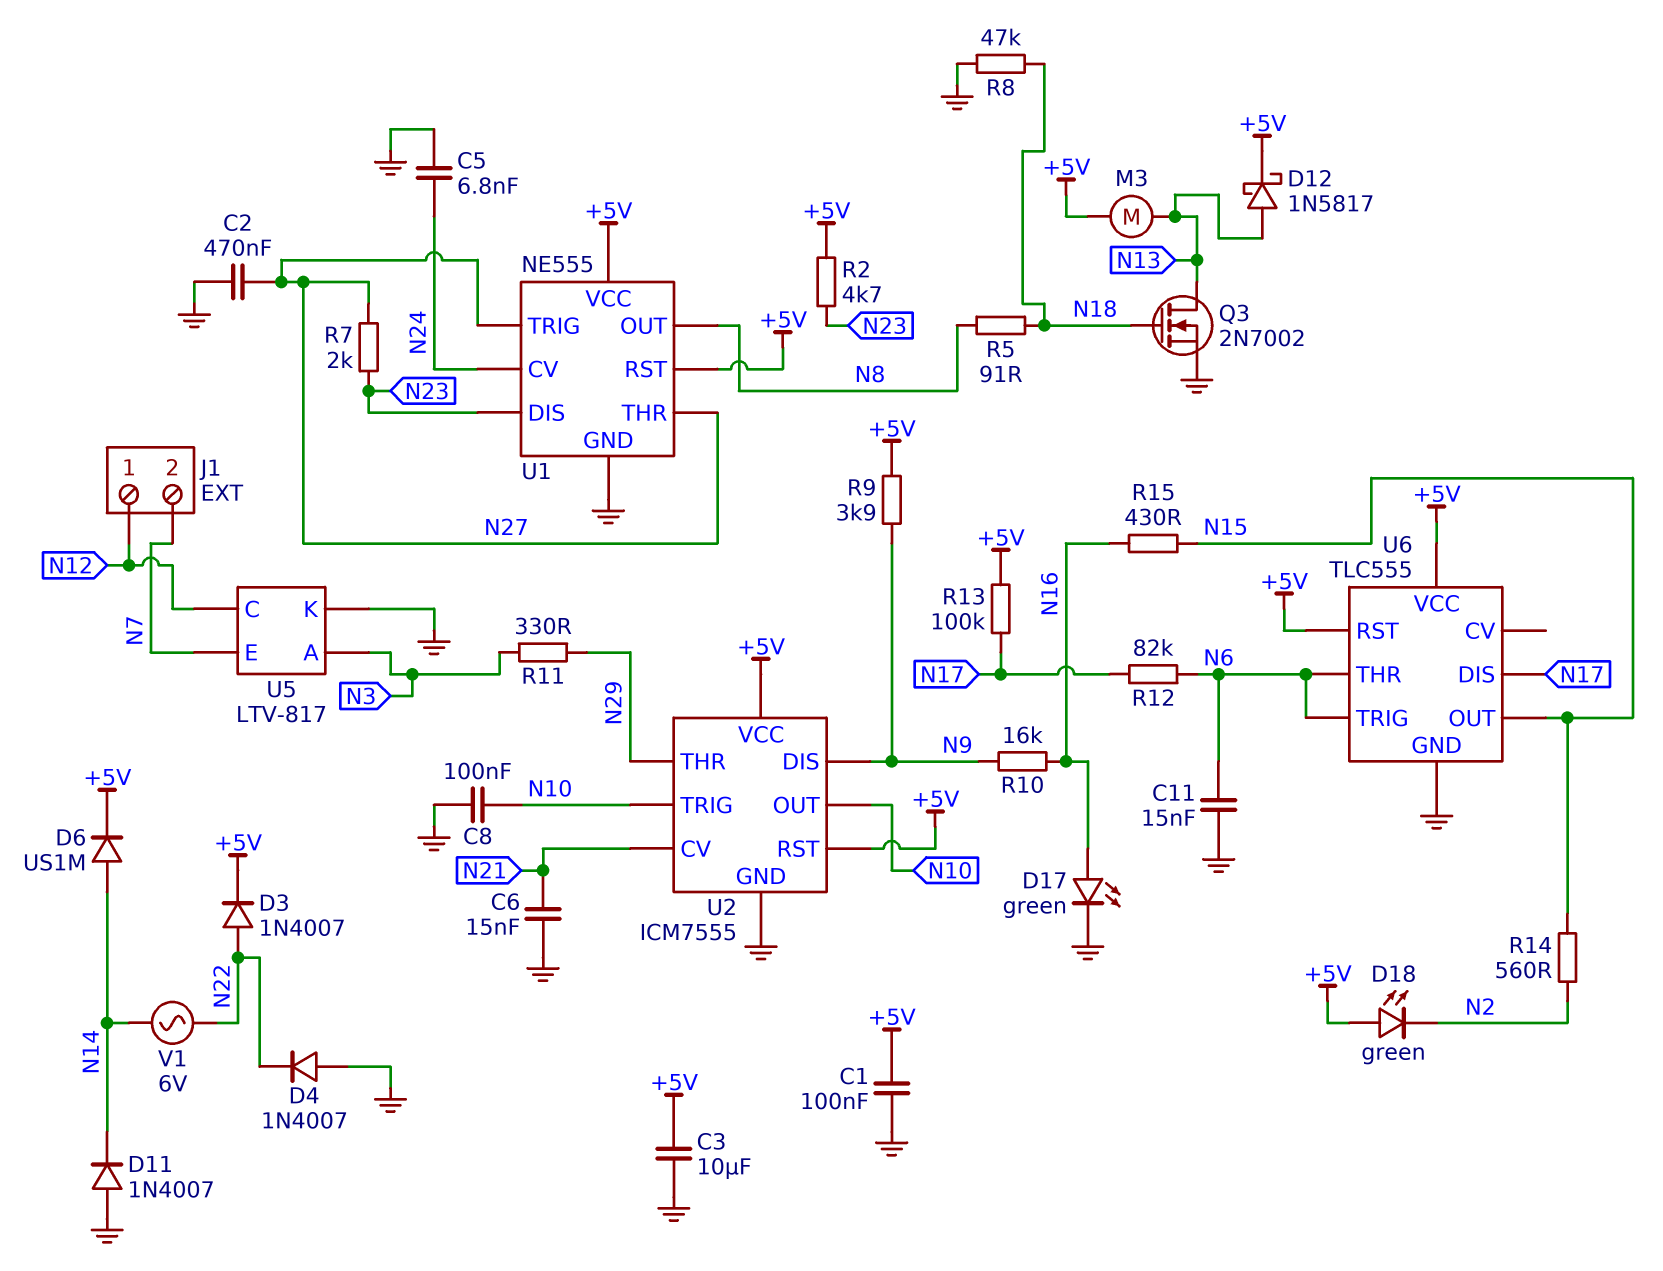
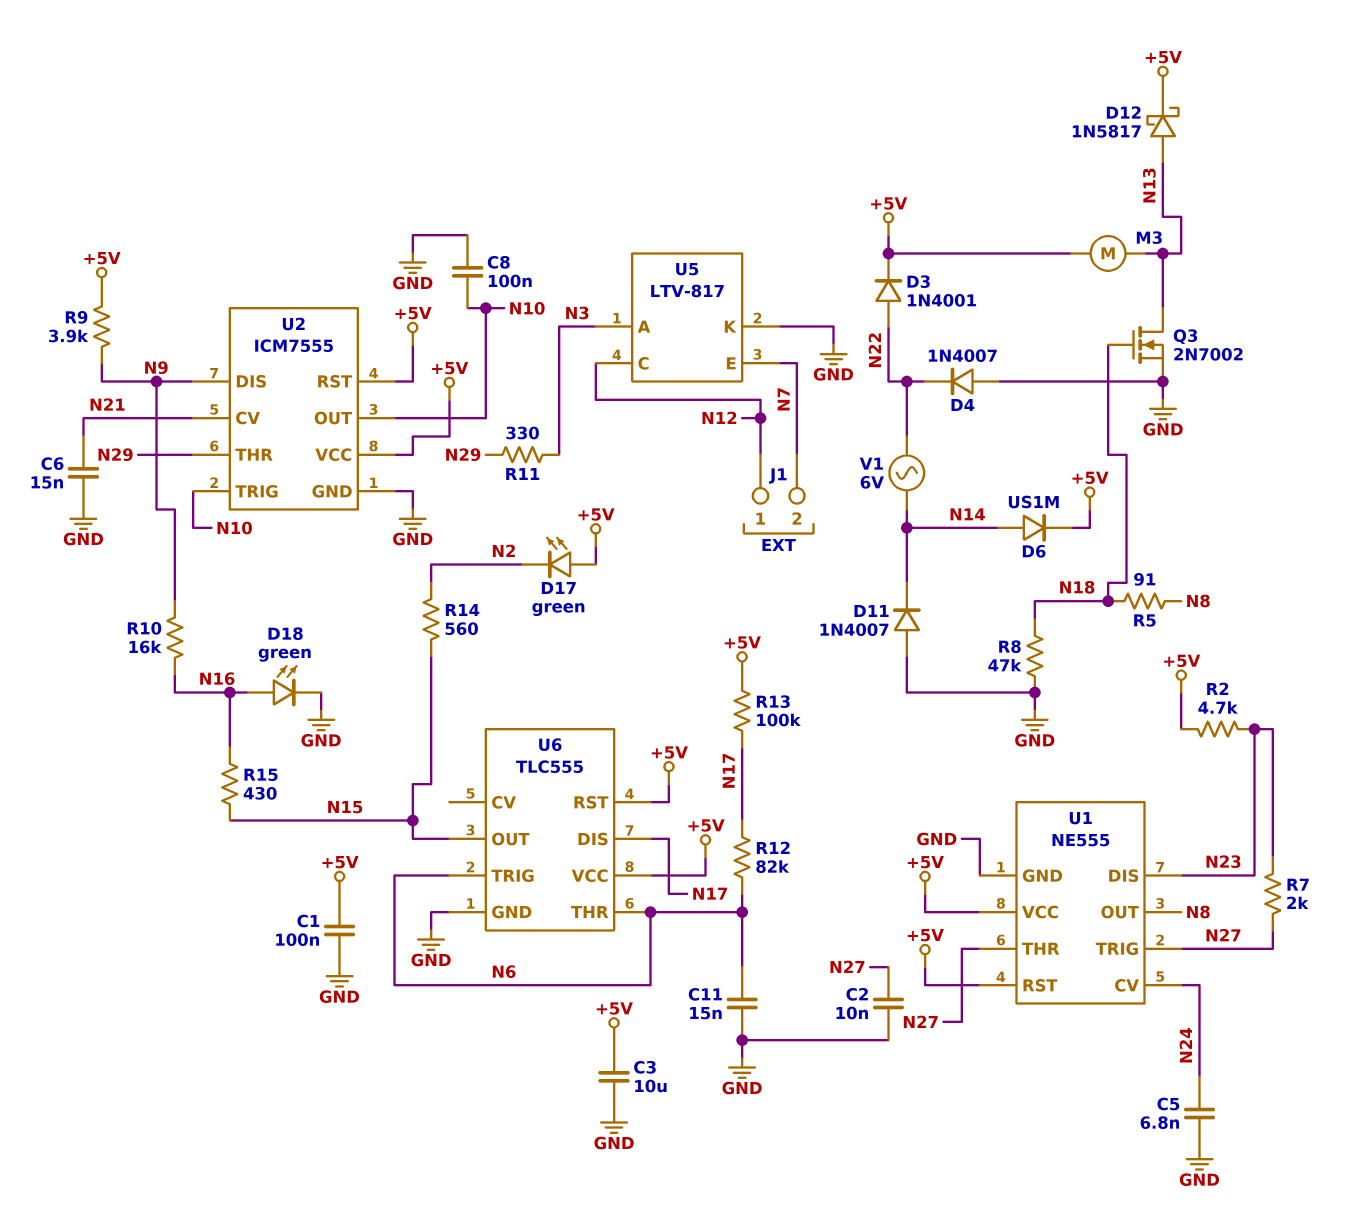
C2: 470nF (GND, N27) -> 10nF (GND, N27)
D3: diode 1N4007 (A N22, K +5V) -> diode 1N4001 (A N22, K +5V)
D17: LED green (A N16, K GND) -> LED green (A +5V, K N2)
D18: LED green (A +5V, K N2) -> LED green (A N16, K GND)

